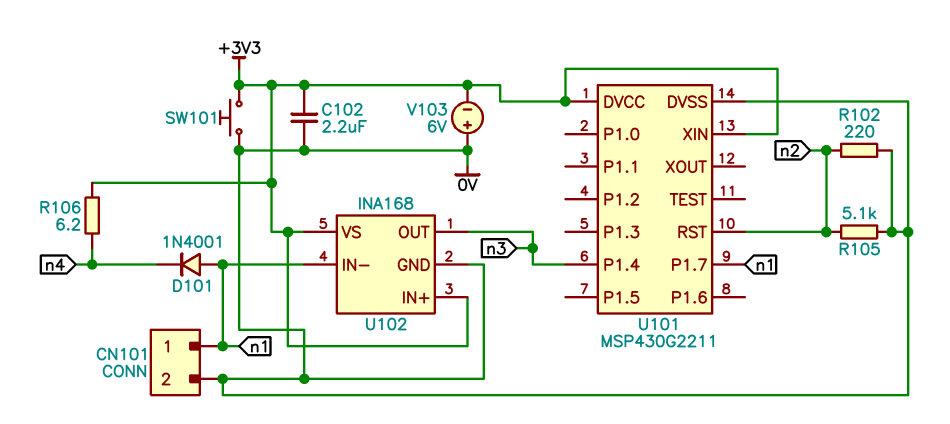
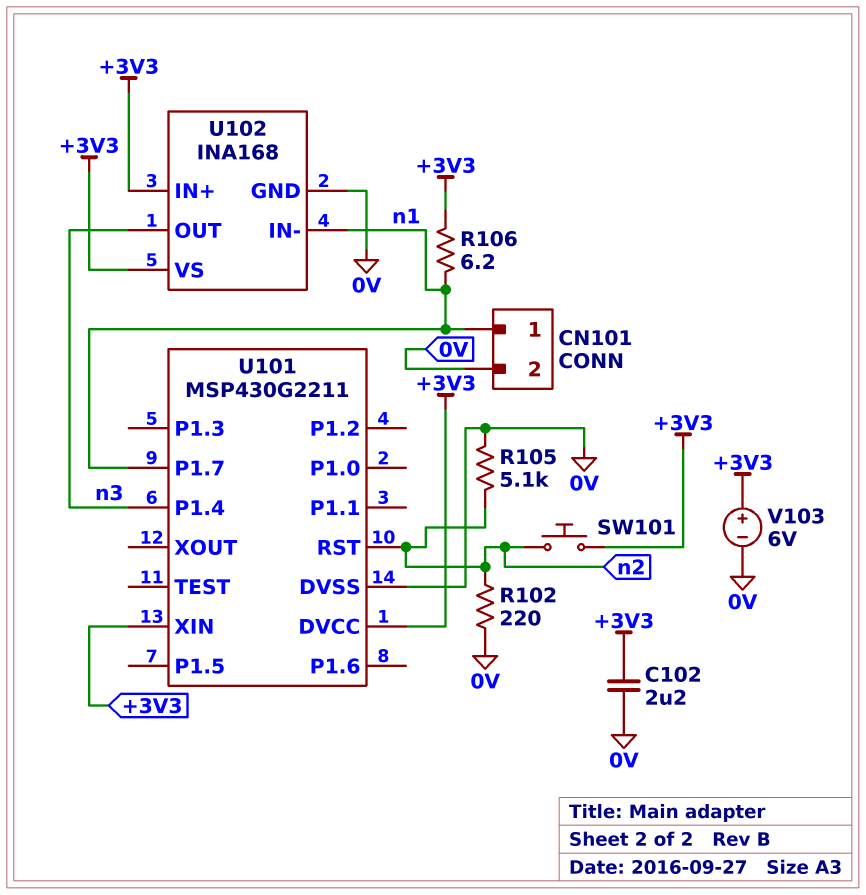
D101: diode 1N4001 (A n1, K n4) -> none
R106: 6.2 (+3V3, n4) -> 6.2 (+3V3, n1)
SW101: button (+3V3, 0V) -> button (+3V3, n2)
V103: 6V (plus 0V, minus +3V3) -> 6V (plus +3V3, minus 0V)

